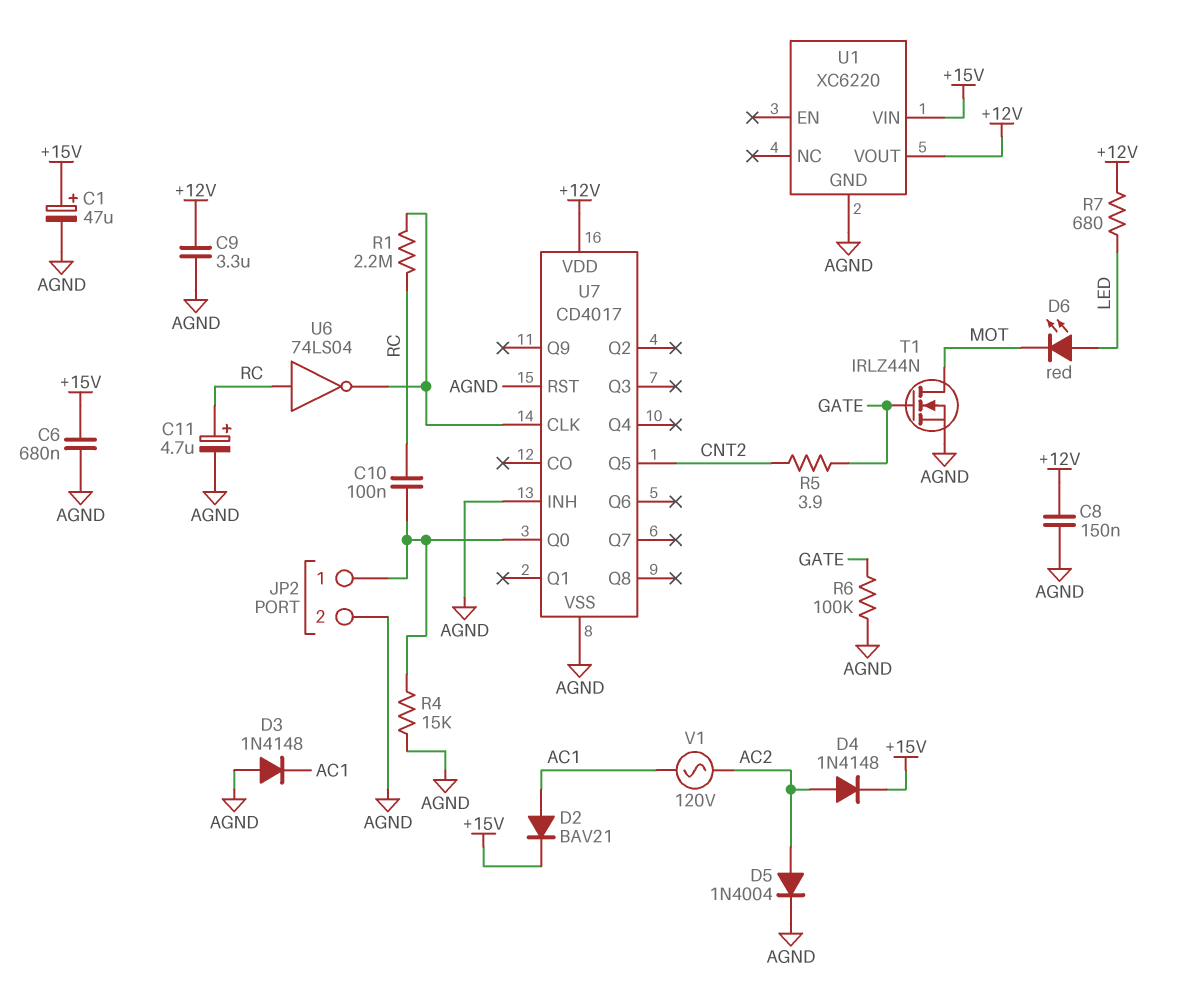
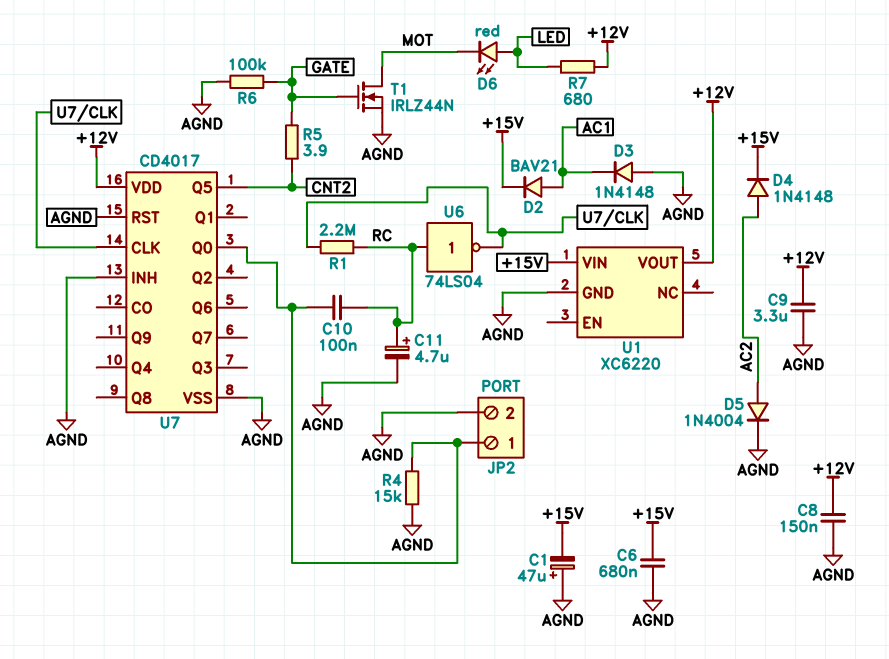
C1: 47uF (plus +15V, minus AGND) -> 47uF (plus AGND, minus +15V)
V1: AC 120V (AC1, AC2) -> none

